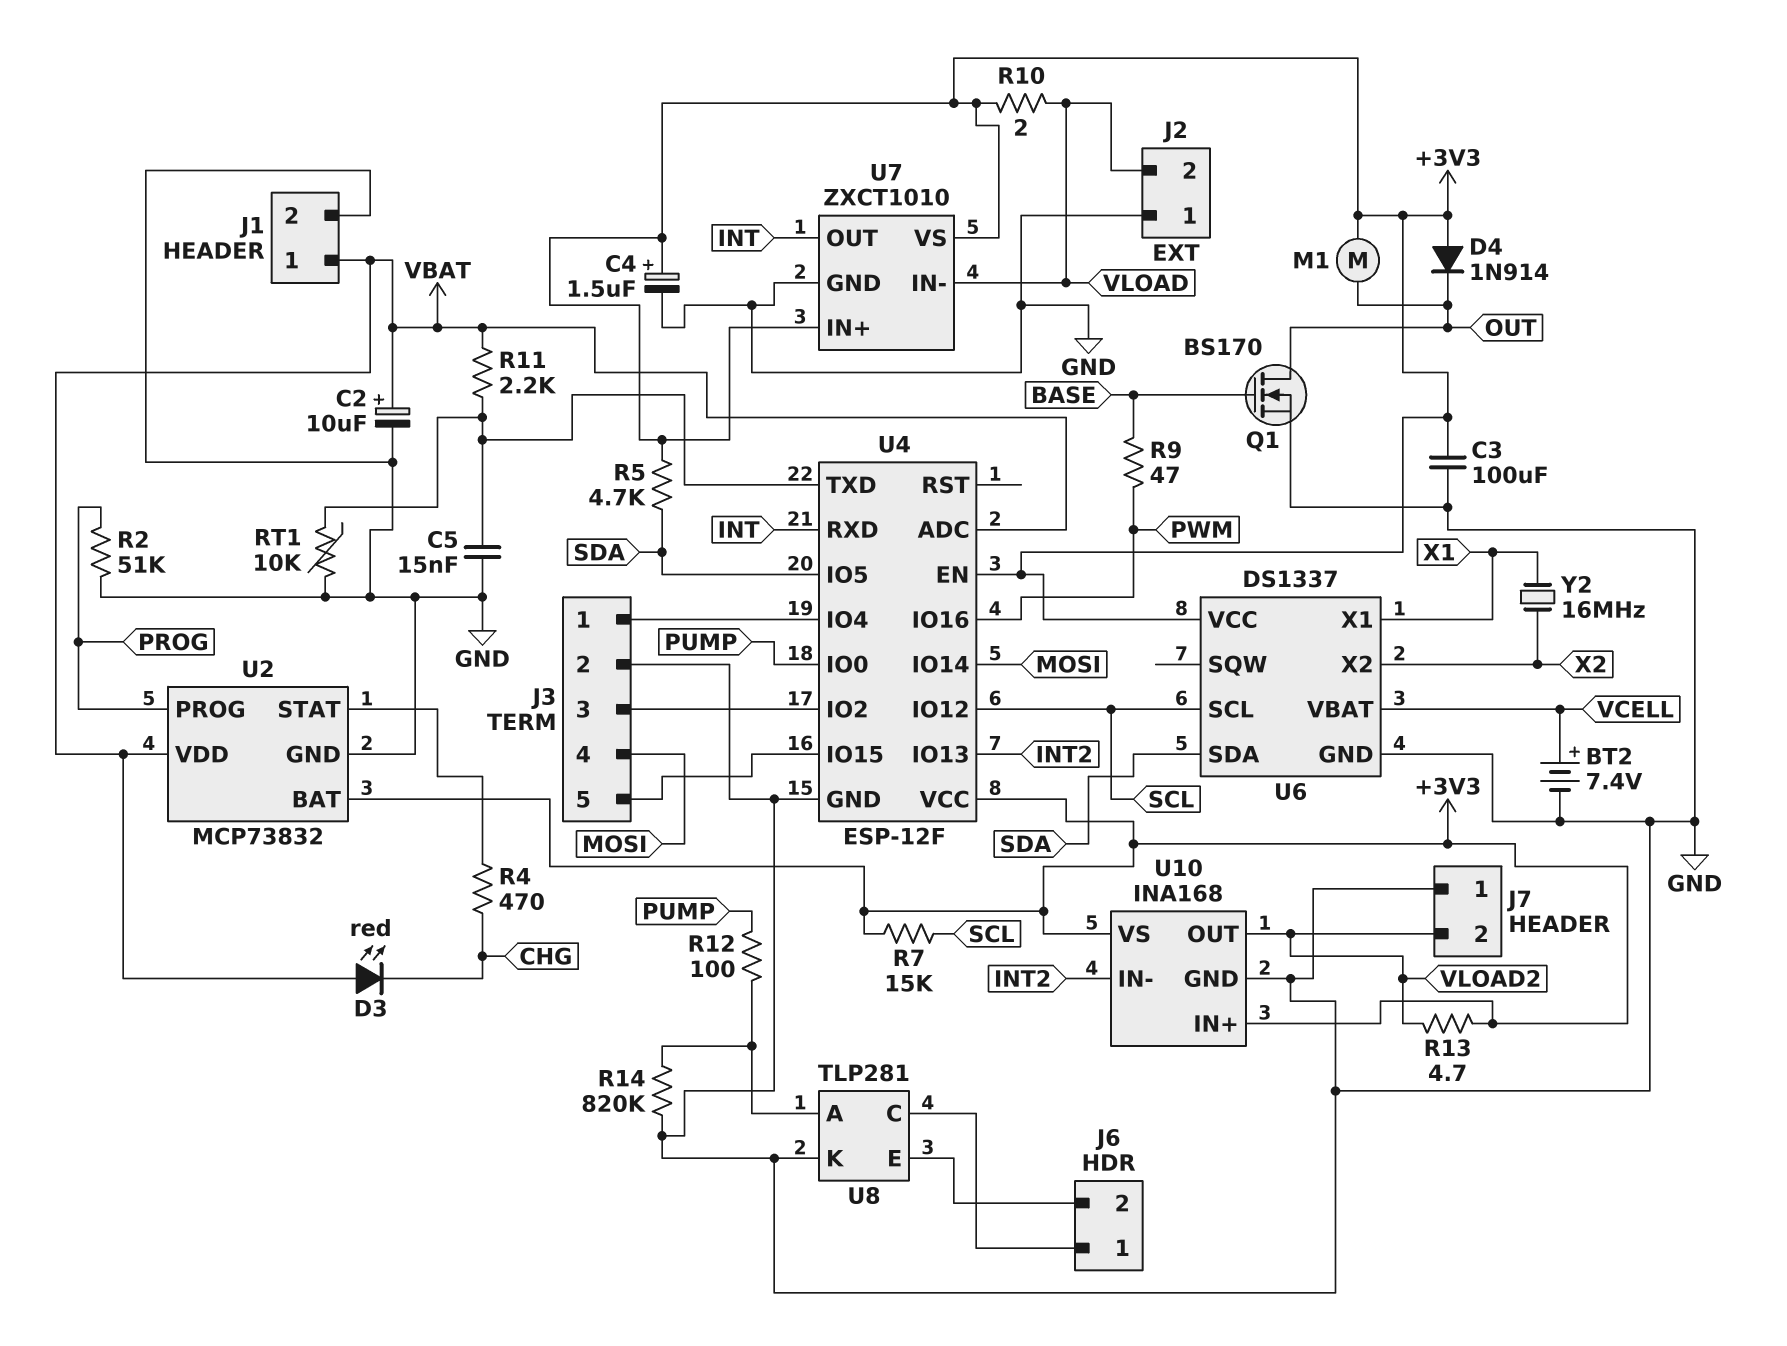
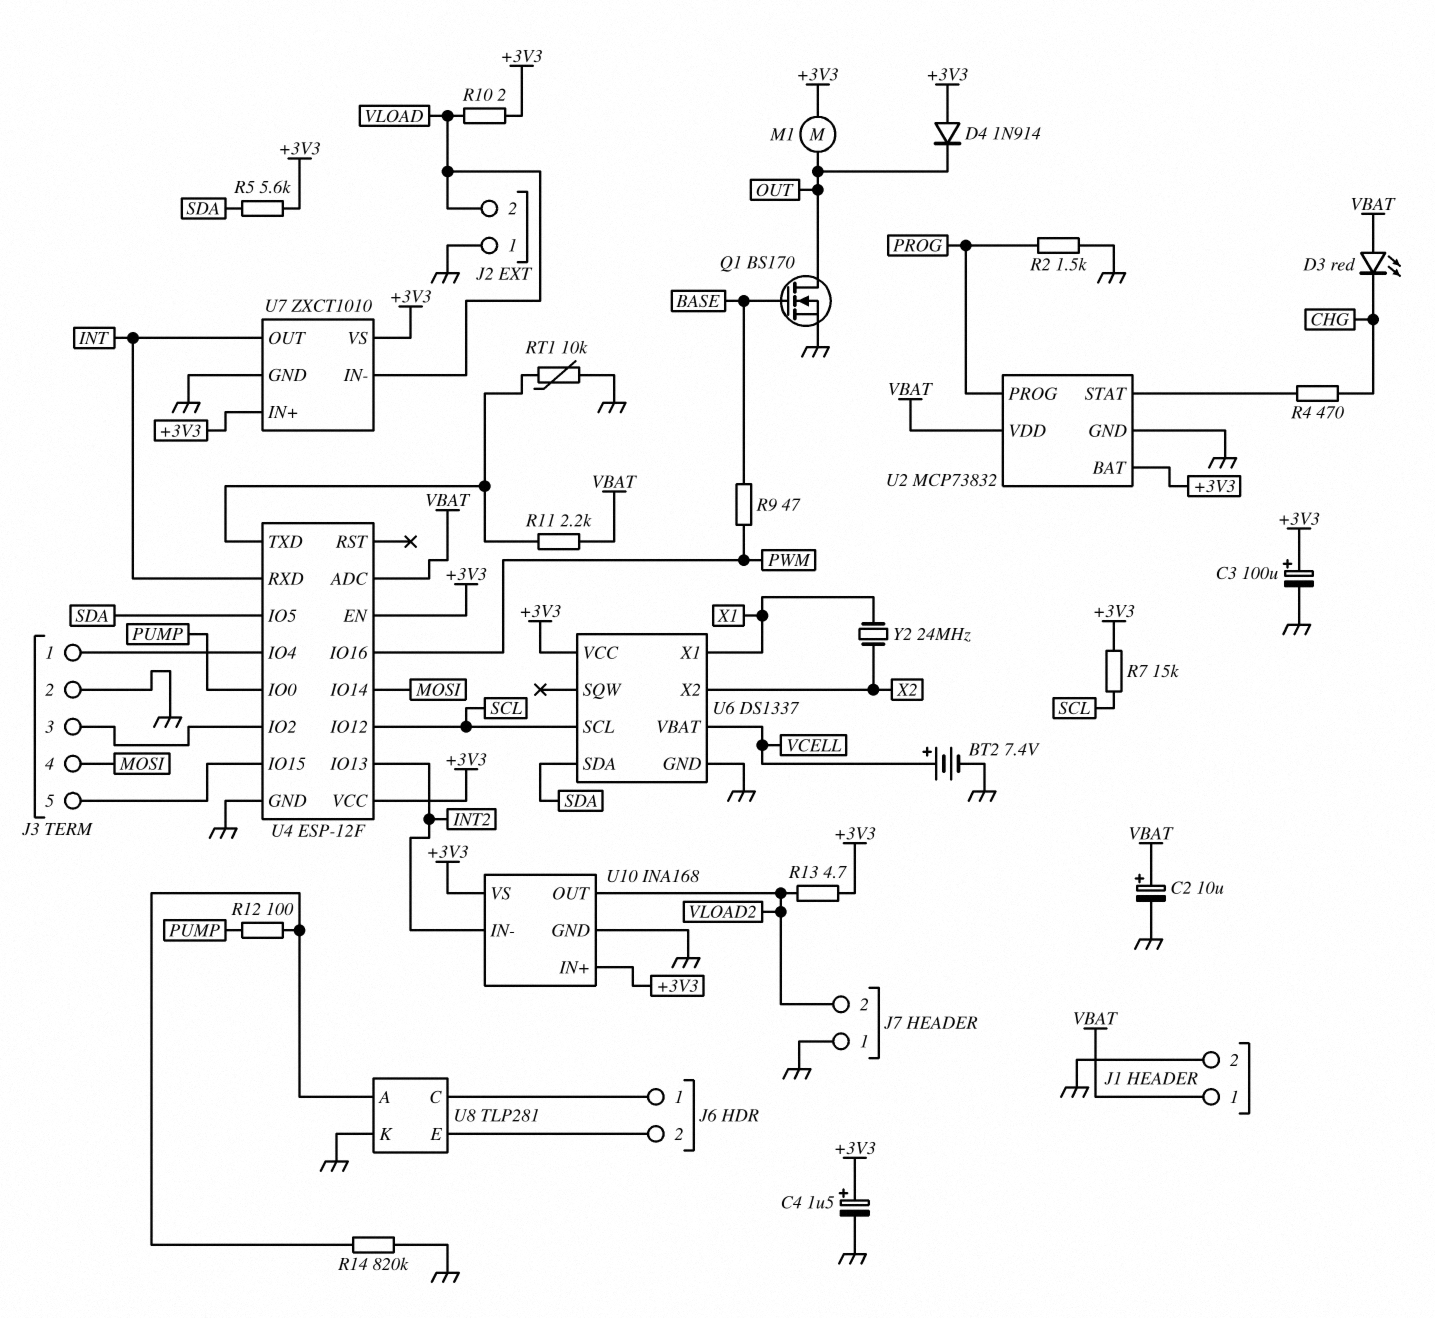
C3: 100uF (+3V3, GND) -> 100uF (plus +3V3, minus GND)
C5: 15nF (GND, U4/TXD) -> none
R2: 51k (GND, PROG) -> 1.5k (GND, PROG)
R5: 4.7k (+3V3, SDA) -> 5.6k (+3V3, SDA)
Y2: 16MHz (X1, X2) -> 24MHz (X1, X2)

